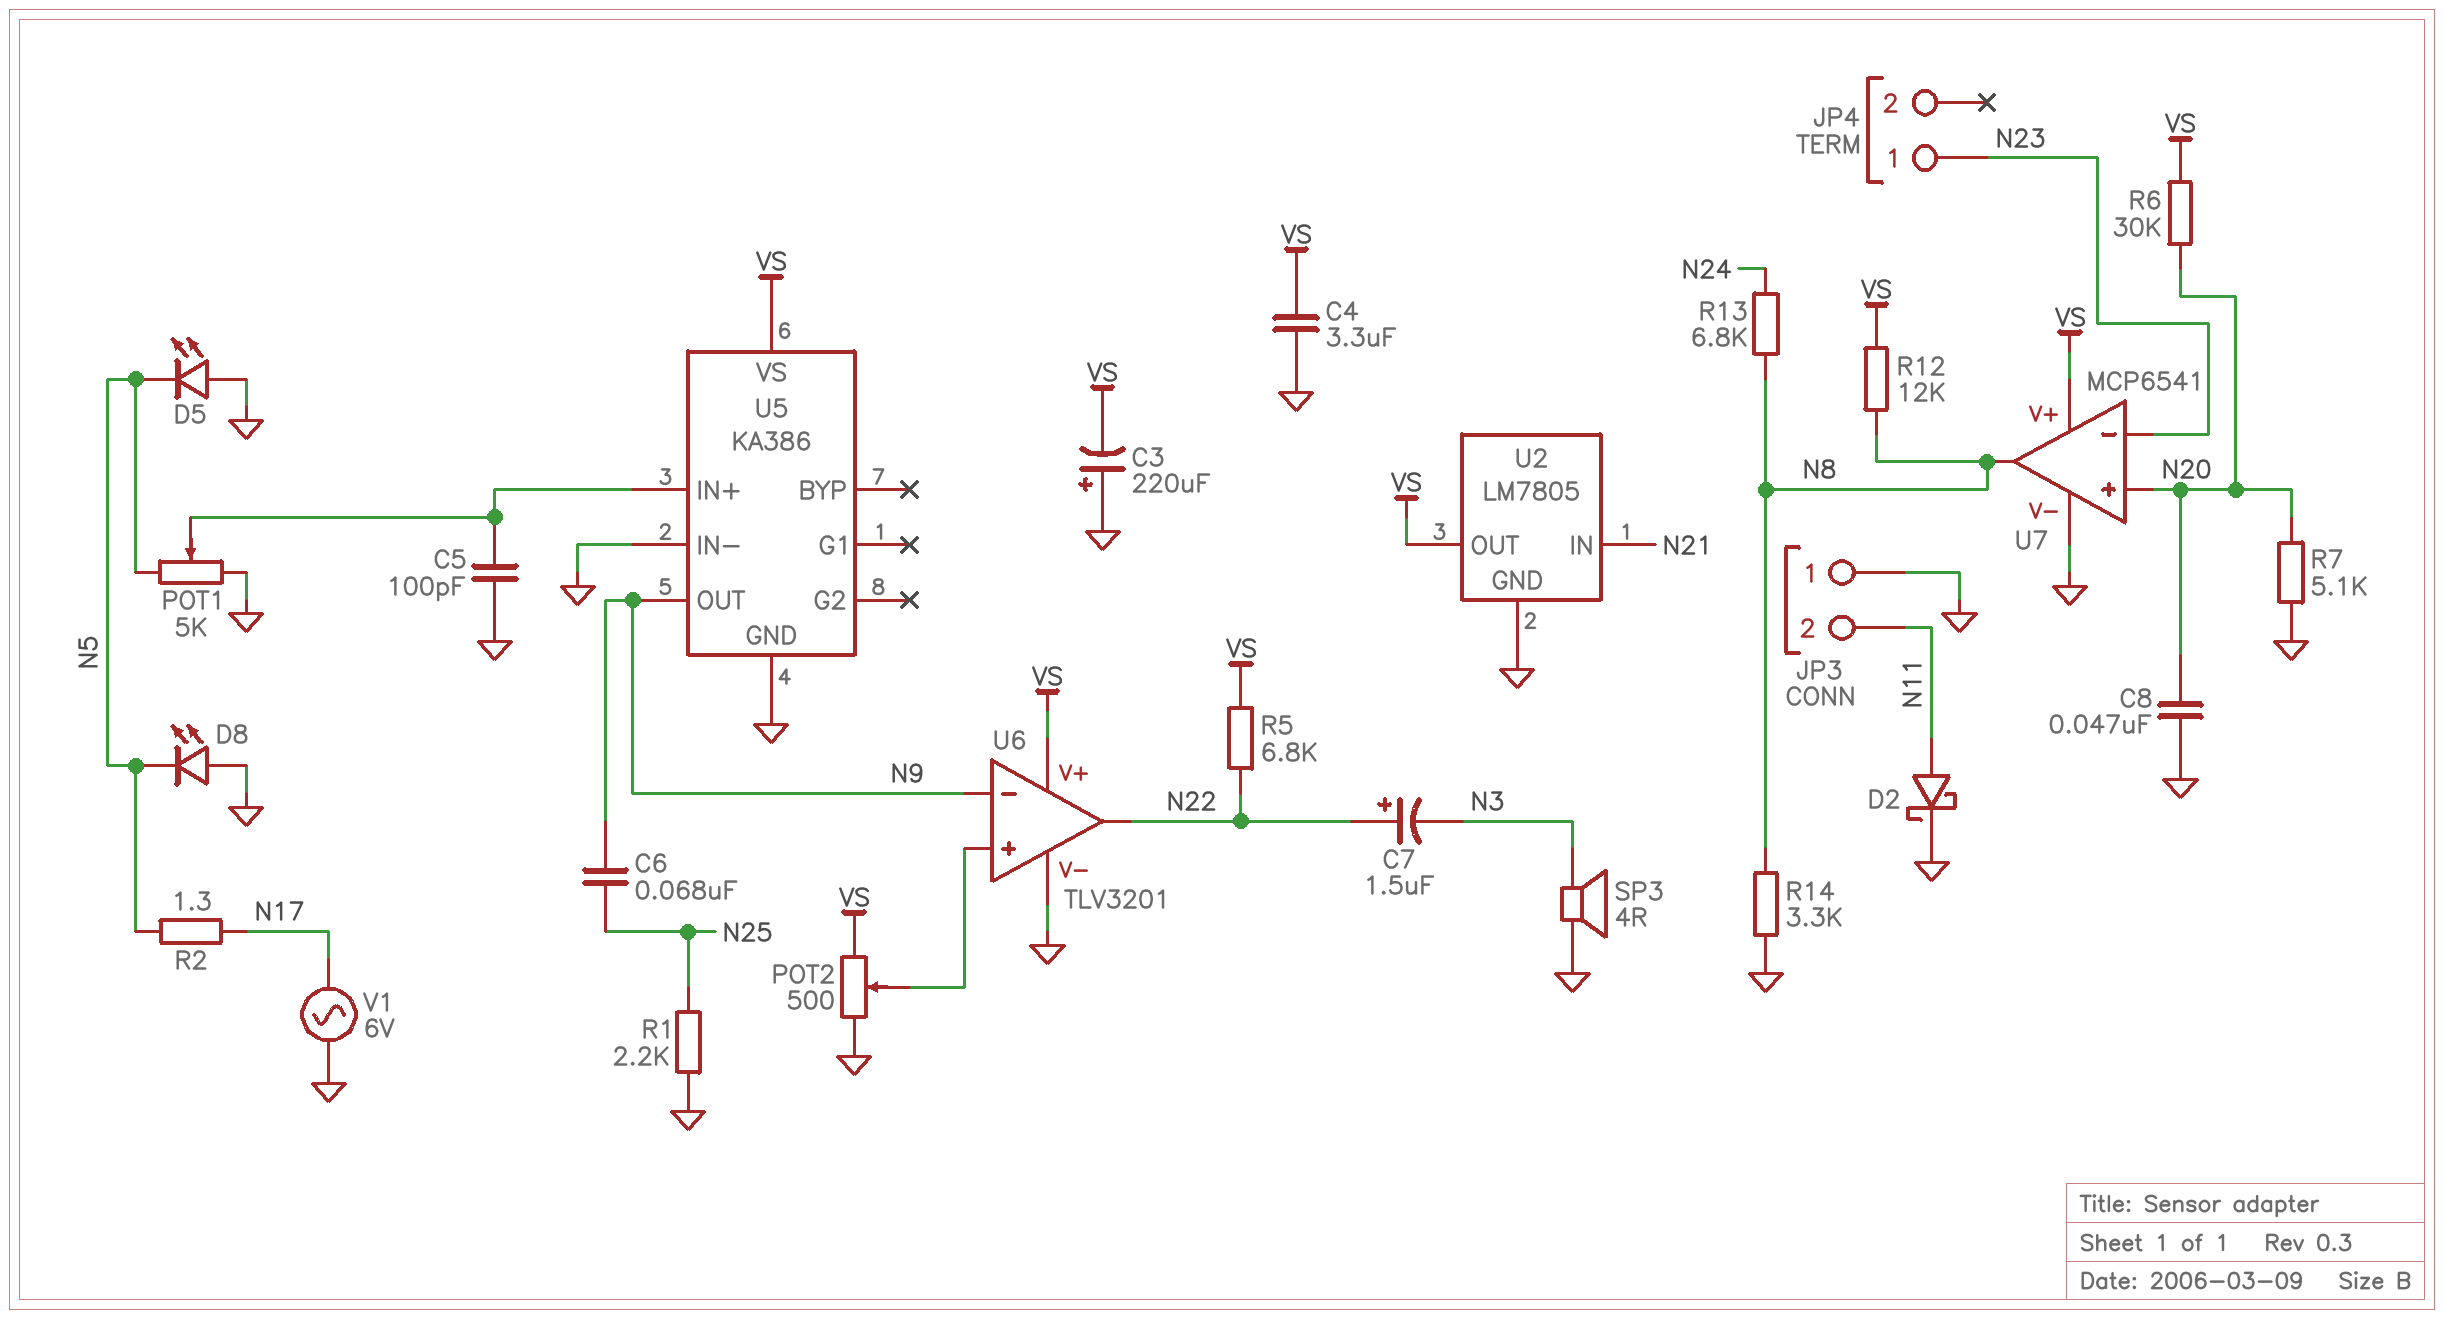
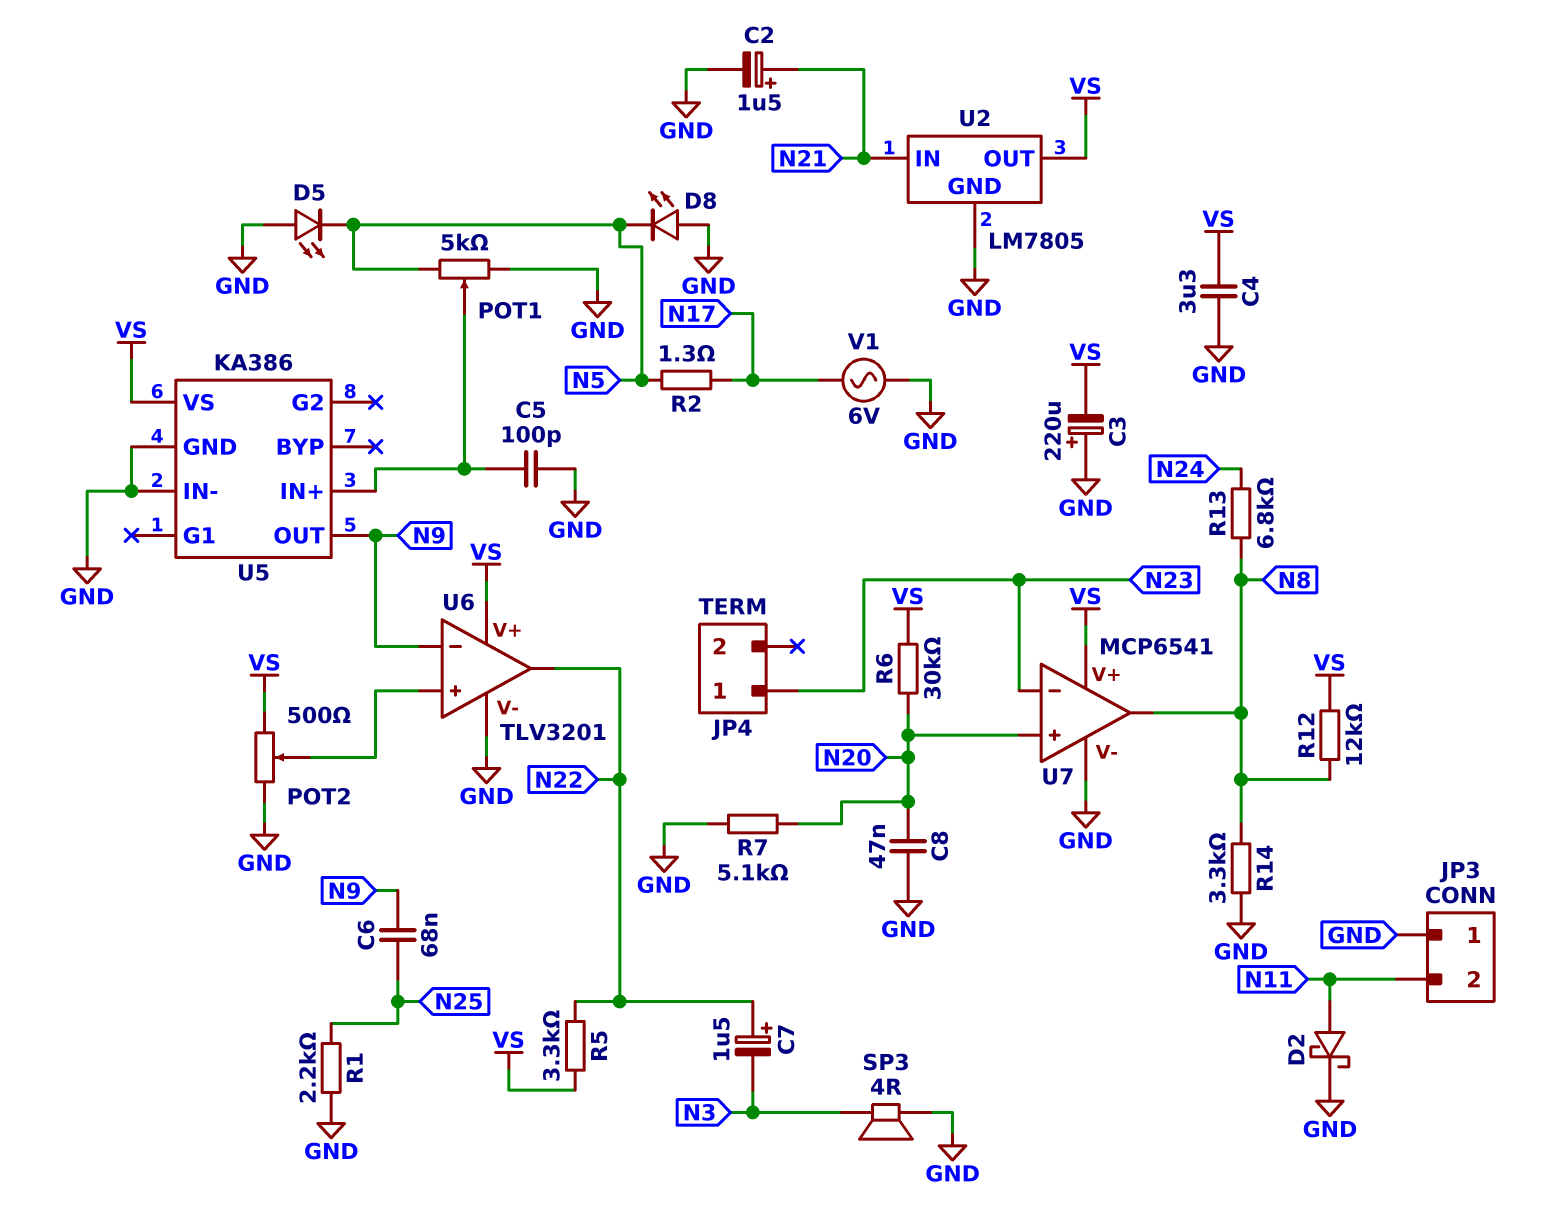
C2: none -> 1.5uF (plus N21, minus GND)
R5: 6.8k (N22, VS) -> 3.3k (N22, VS)

